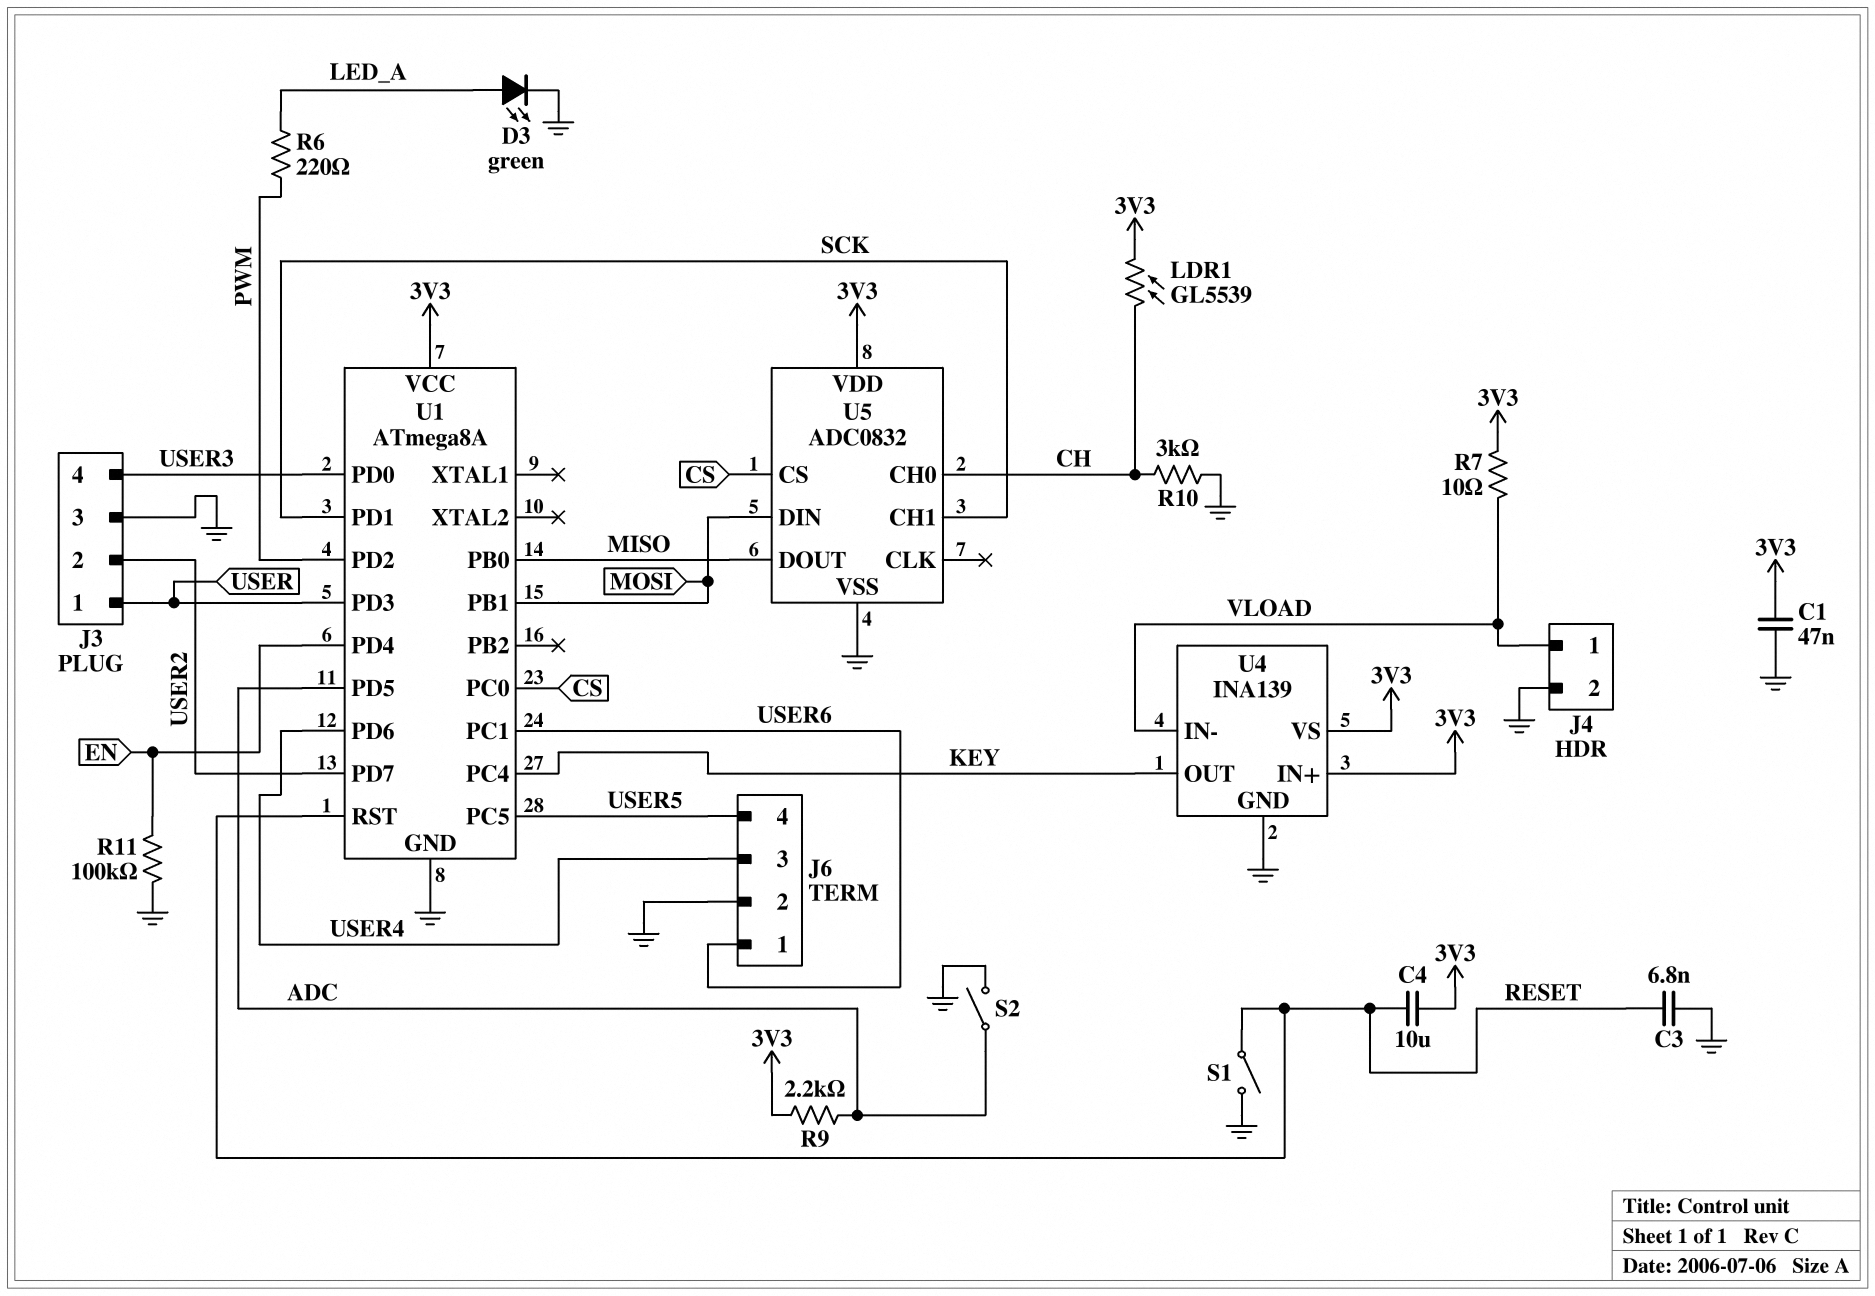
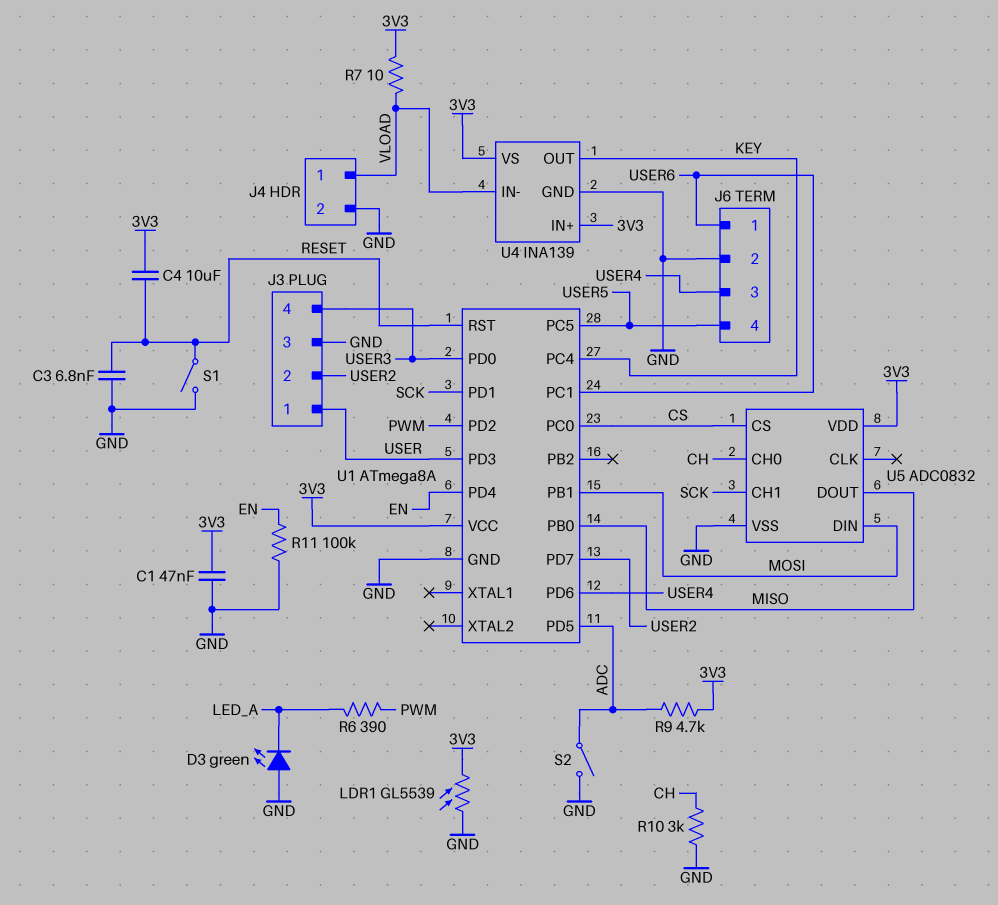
D3: LED green (A LED_A, K GND) -> LED green (A GND, K LED_A)
LDR1: GL5539 (3V3, CH) -> GL5539 (3V3, GND)
R6: 220 (LED_A, PWM) -> 390 (LED_A, PWM)
R9: 2.2k (3V3, ADC) -> 4.7k (3V3, ADC)

